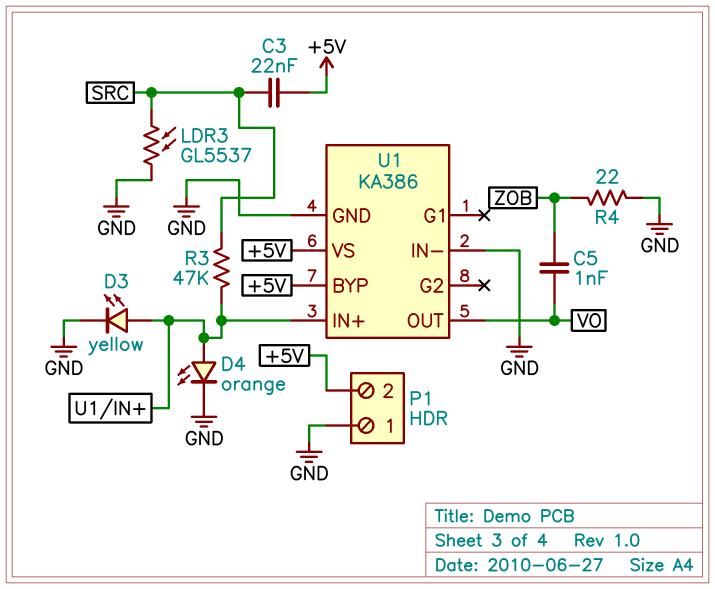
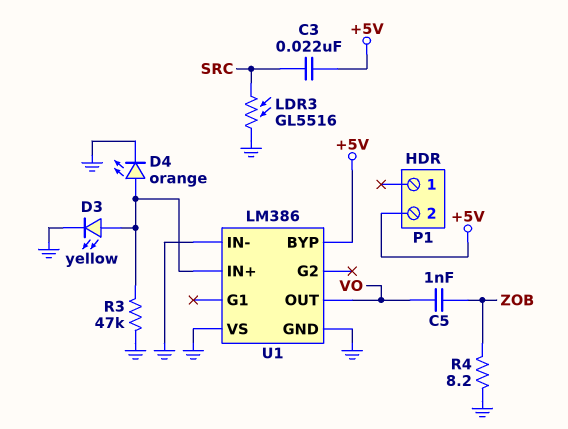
LDR3: GL5537 (GND, SRC) -> GL5516 (GND, SRC)
P1 pin 1: GND -> none
R3: 47k (SRC, U1/IN+) -> 47k (GND, U1/IN+)
R4: 22 (GND, ZOB) -> 8.2 (GND, ZOB)
U1: KA386 -> LM386
U1 pin VS: +5V -> GND

